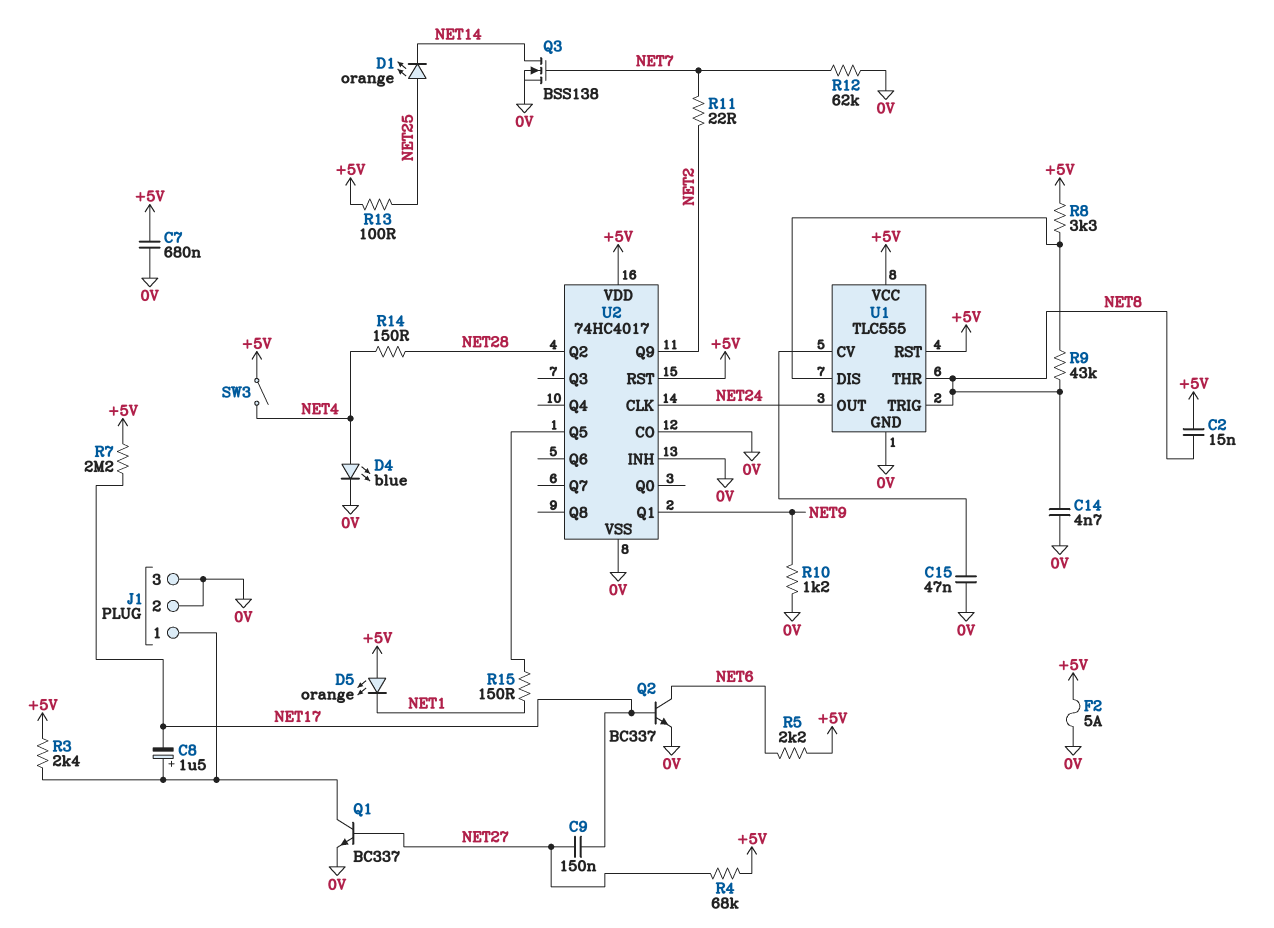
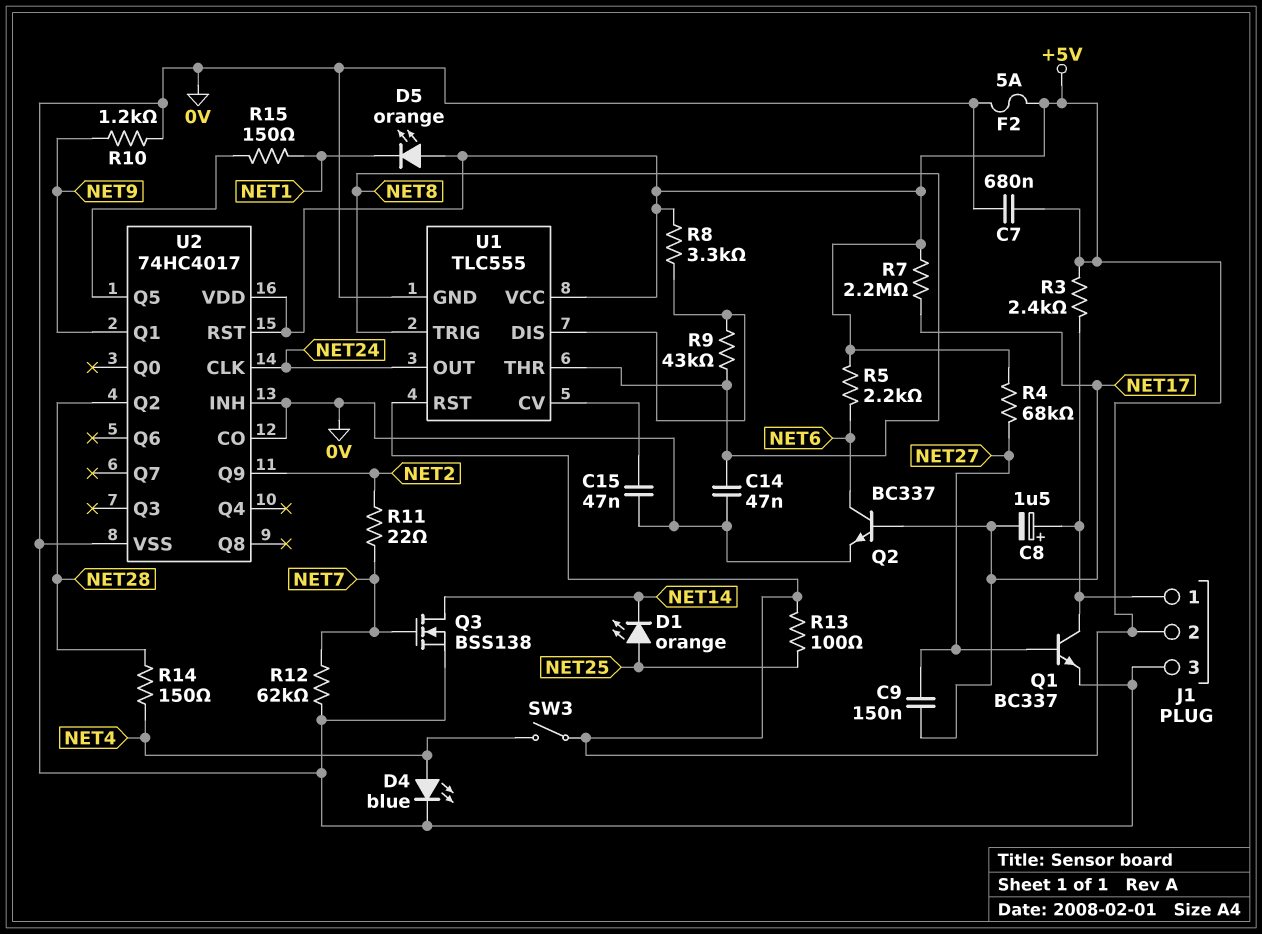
C2: 15nF (+5V, NET8) -> none
C14: 4.7nF (0V, NET8) -> 47nF (0V, NET8)
J1 pin 2: 0V -> +5V

